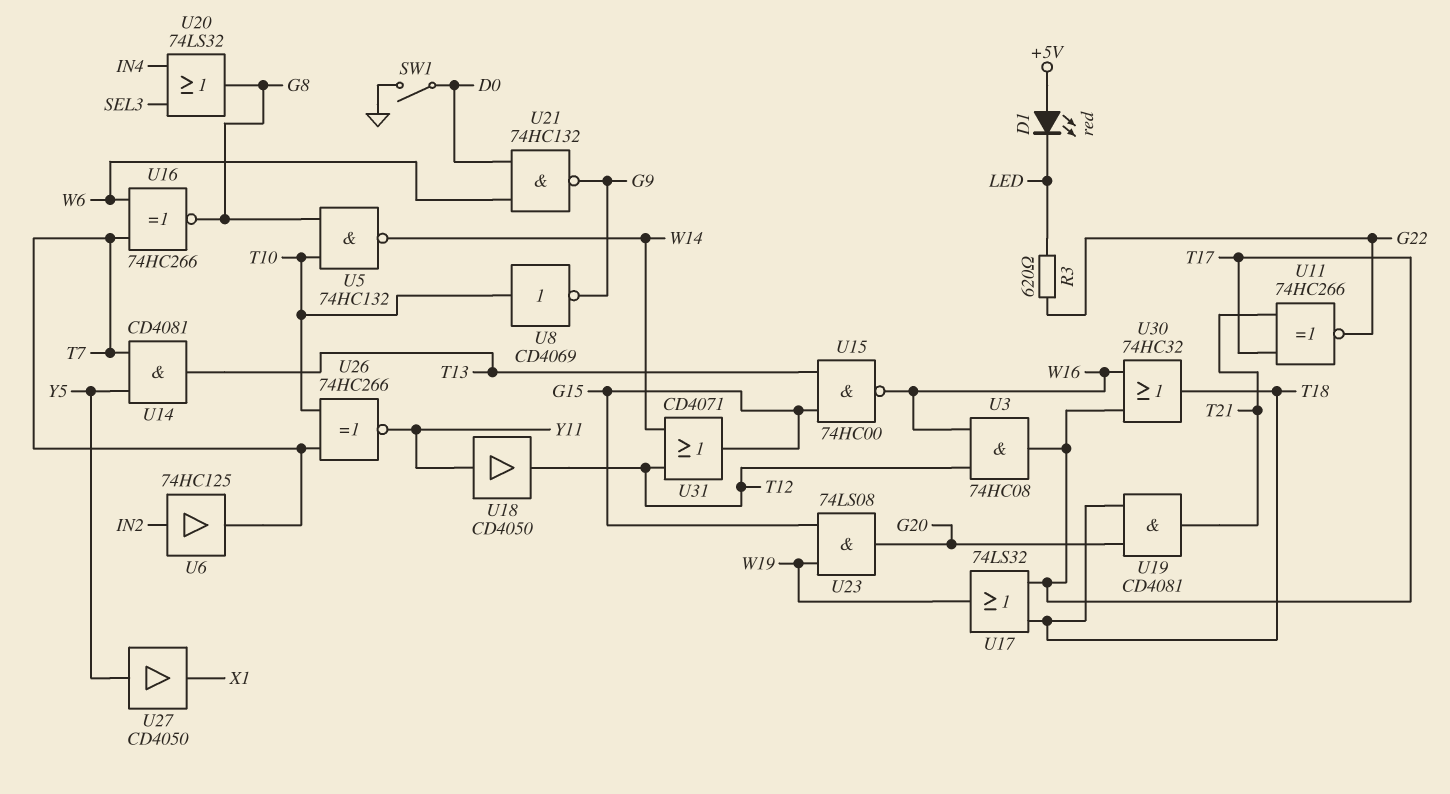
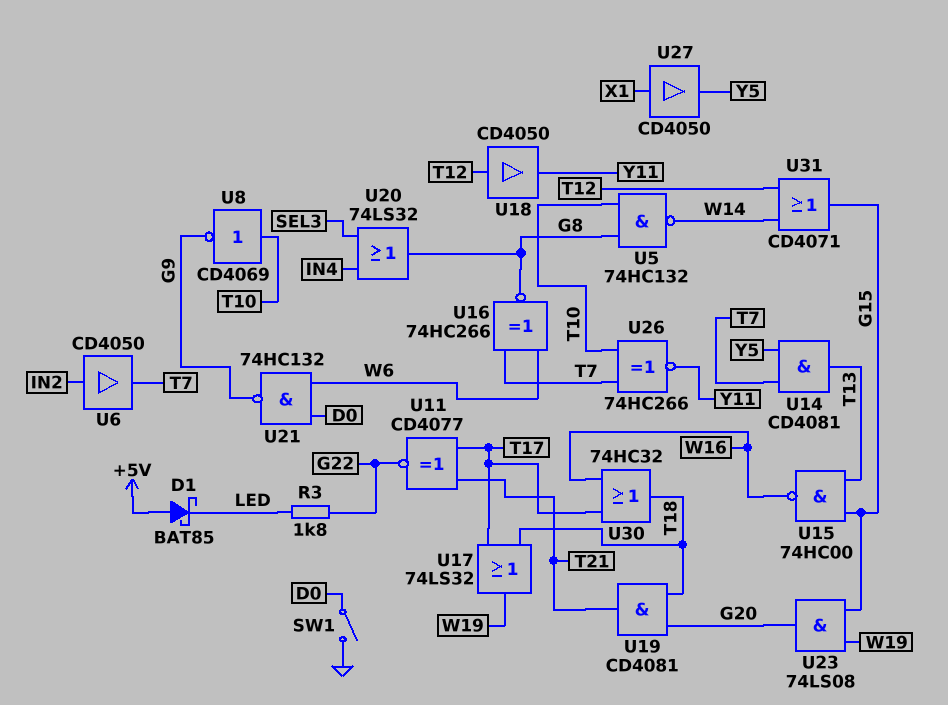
D1: LED red (A +5V, K LED) -> schottky BAT85 (A +5V, K LED)
R3: 620 (G22, LED) -> 1.8k (G22, LED)
U3: AND 74HC08 (in T12, in W16, out T17) -> none
U6: buffer 74HC125 (in IN2, out T7) -> buffer CD4050 (in IN2, out T7)
U11: XNOR 74HC266 (in T17, in T21, out G22) -> XNOR CD4077 (in T17, in T21, out G22)
U18: buffer CD4050 (in Y11, out T12) -> buffer CD4050 (in T12, out Y11)
U27: buffer CD4050 (in Y5, out X1) -> buffer CD4050 (in X1, out Y5)

